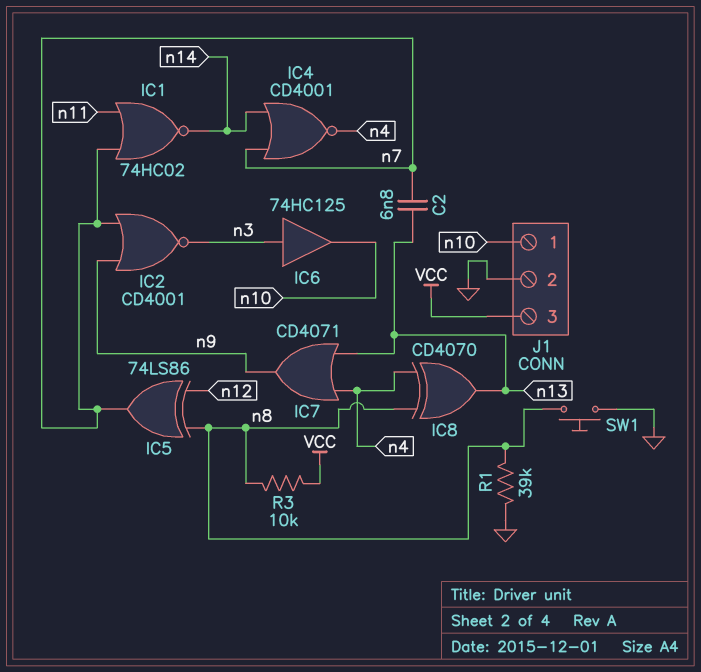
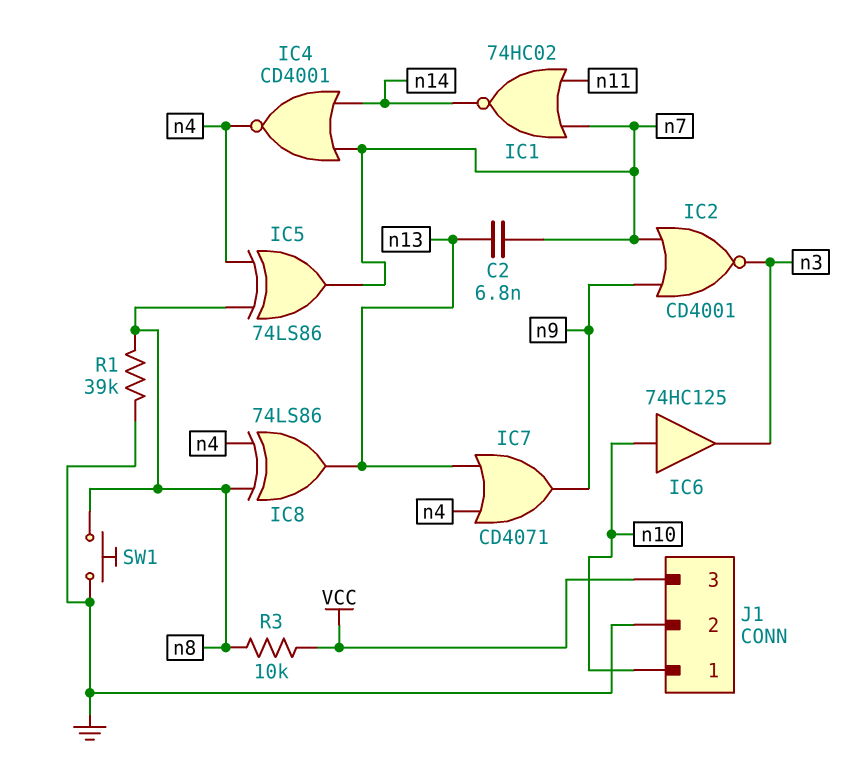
IC5: XOR 74LS86 (in n8, in n12, out n7) -> XOR 74LS86 (in n4, in n8, out n7)
IC6: buffer 74HC125 (in n3, out n10) -> buffer 74HC125 (in n10, out n3)
IC8: XOR CD4070 (in n4, in n8, out n13) -> XOR 74LS86 (in n4, in n8, out n13)

